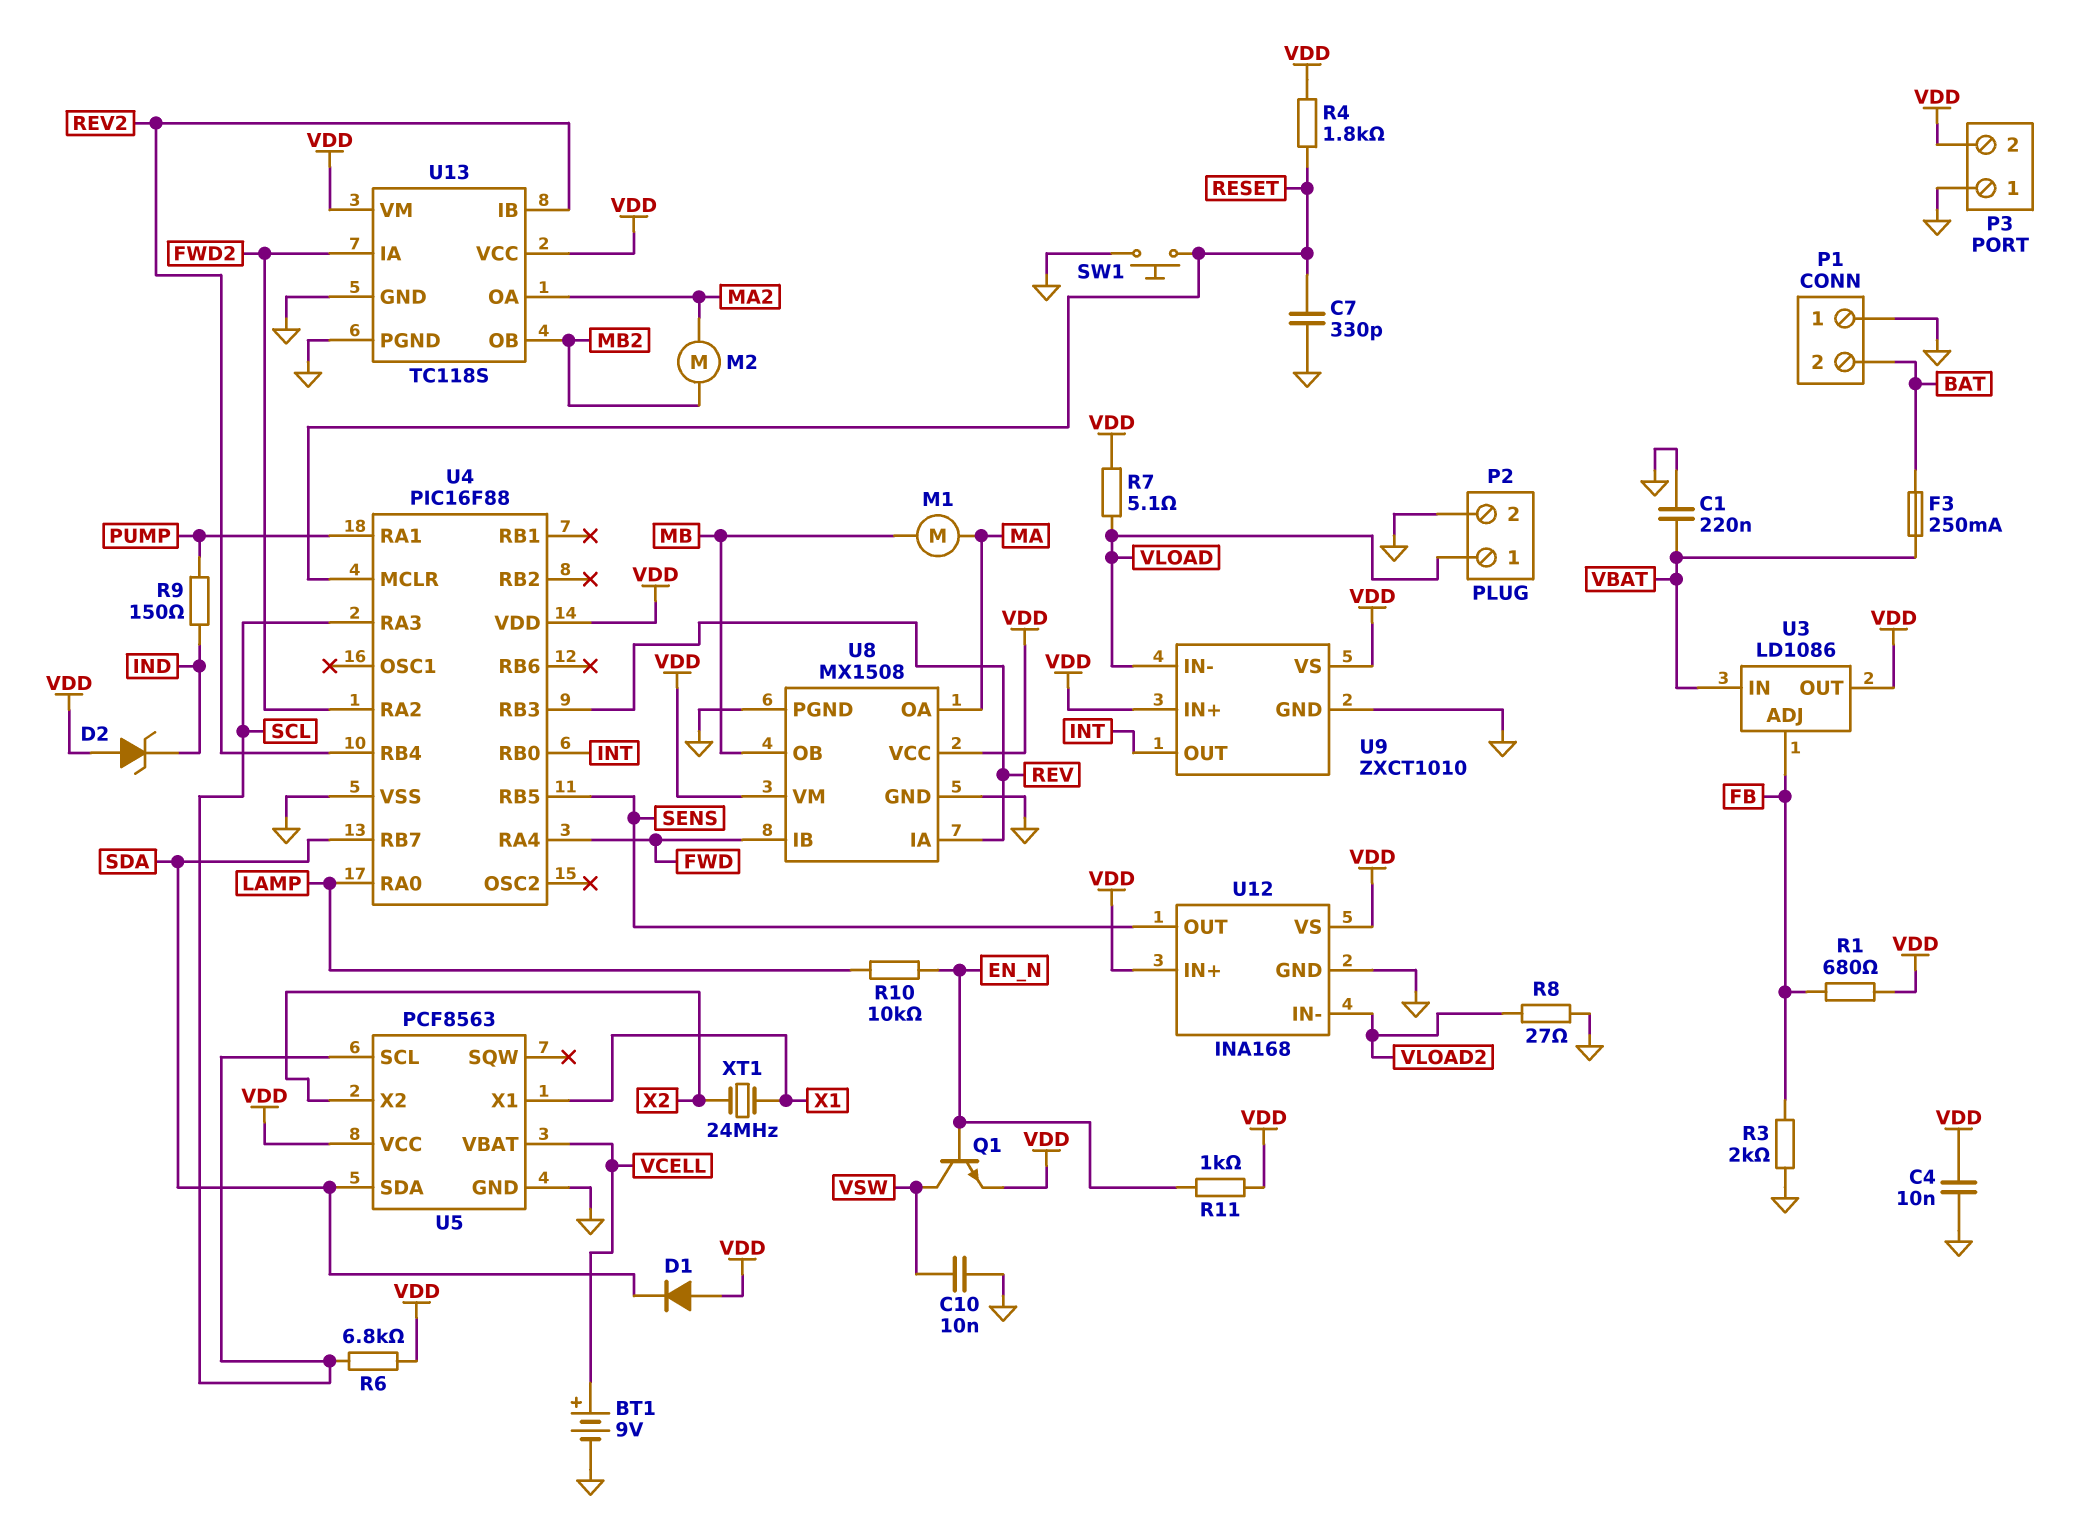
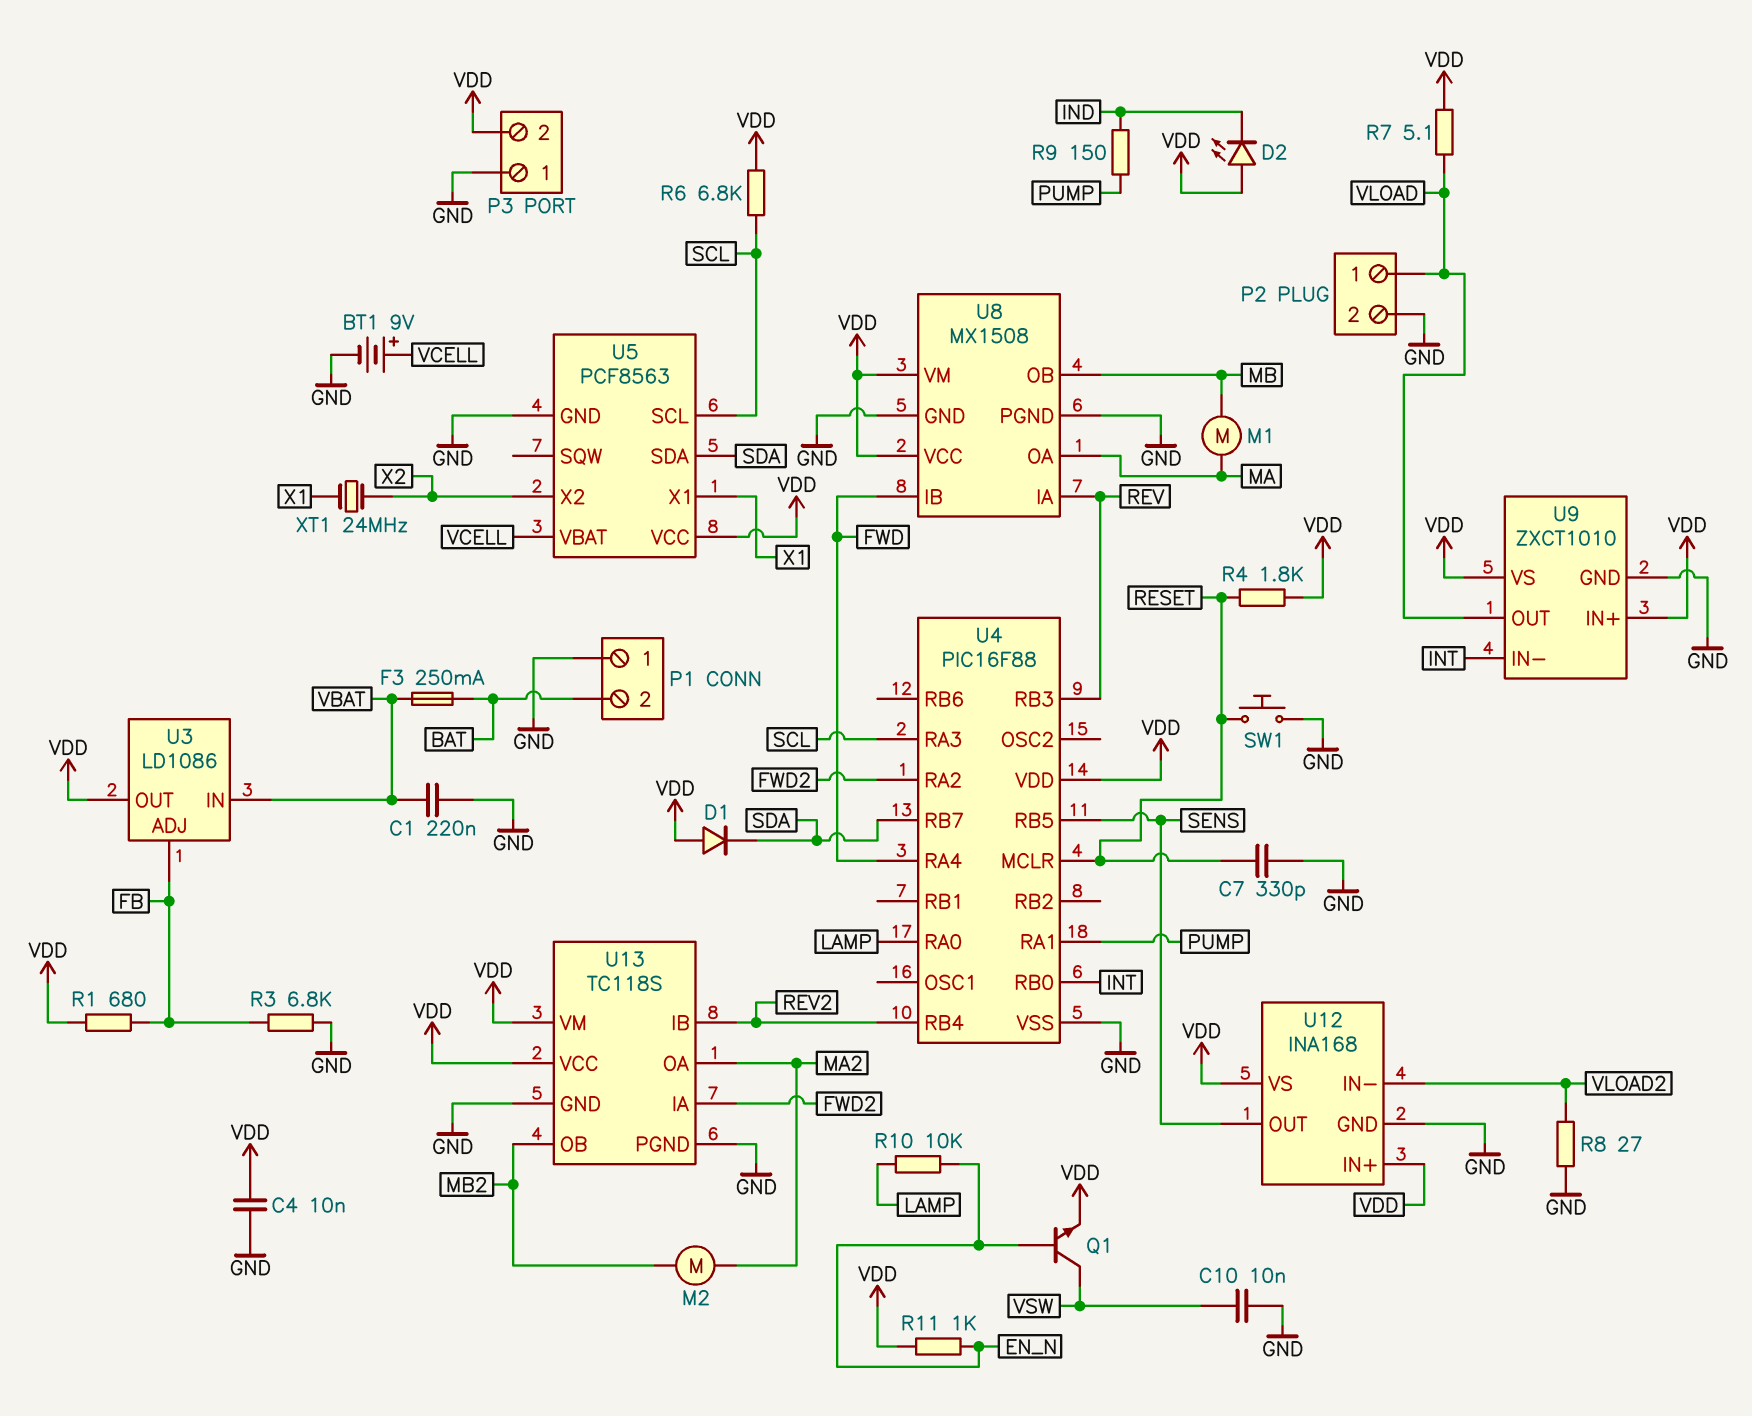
D2: zener (A VDD, K IND) -> LED (A VDD, K IND)
R3: 2k (FB, GND) -> 6.8k (FB, GND)
U9 pin IN-: VLOAD -> INT
U9 pin OUT: INT -> VLOAD

